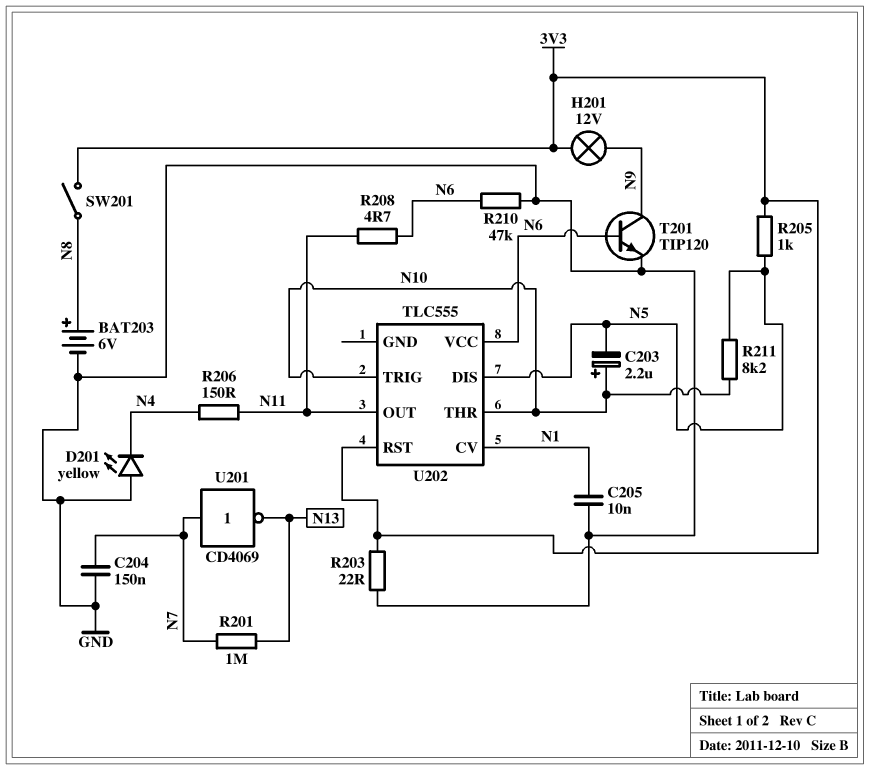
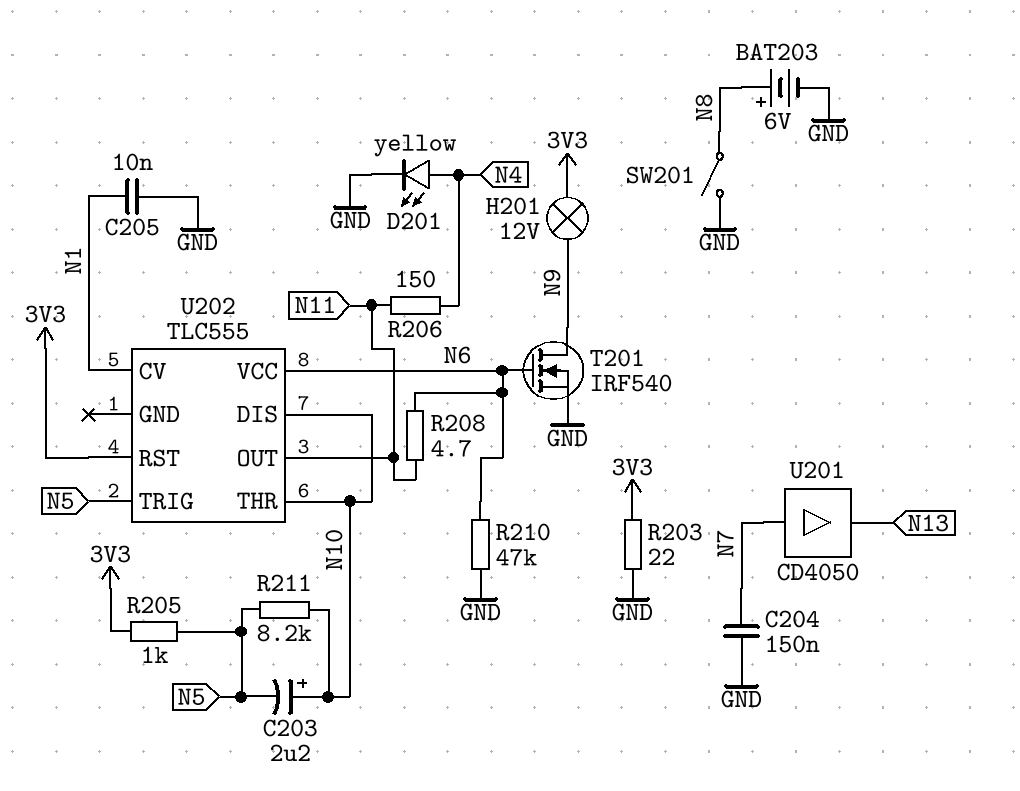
D201: LED yellow (A GND, K N4) -> LED yellow (A N4, K GND)
R201: 1M (N7, N13) -> none
SW201: switch (3V3, N8) -> switch (GND, N8)
T201: NPN TIP120 (B N6, C N9, E GND) -> NMOS IRF540 (G N6, D N9, S GND)
U201: NOT CD4069 (in N7, out N13) -> buffer CD4050 (in N7, out N13)
U202 pin DIS: N5 -> N10
U202 pin TRIG: N10 -> N5

